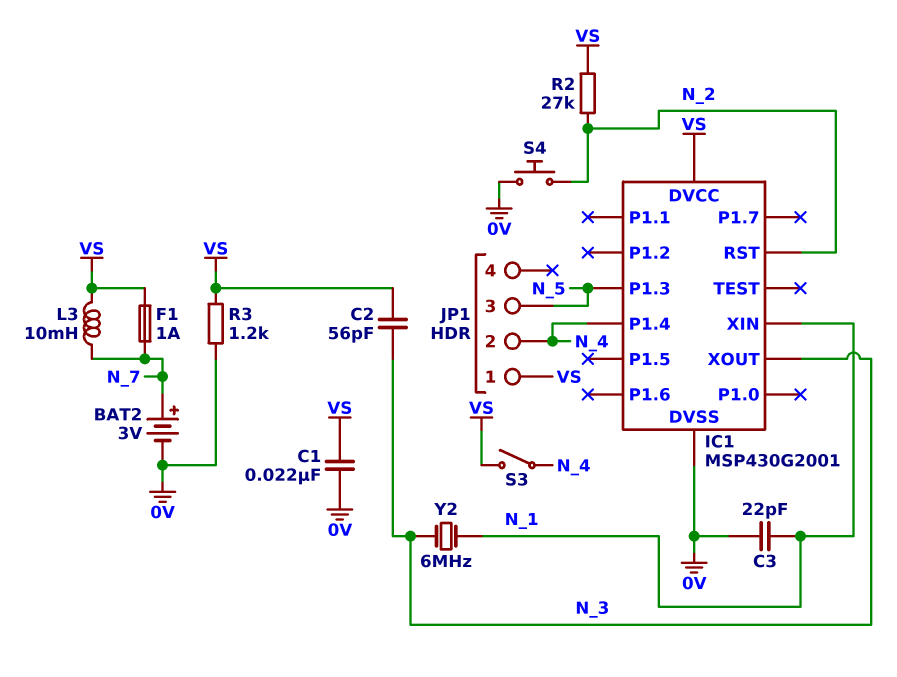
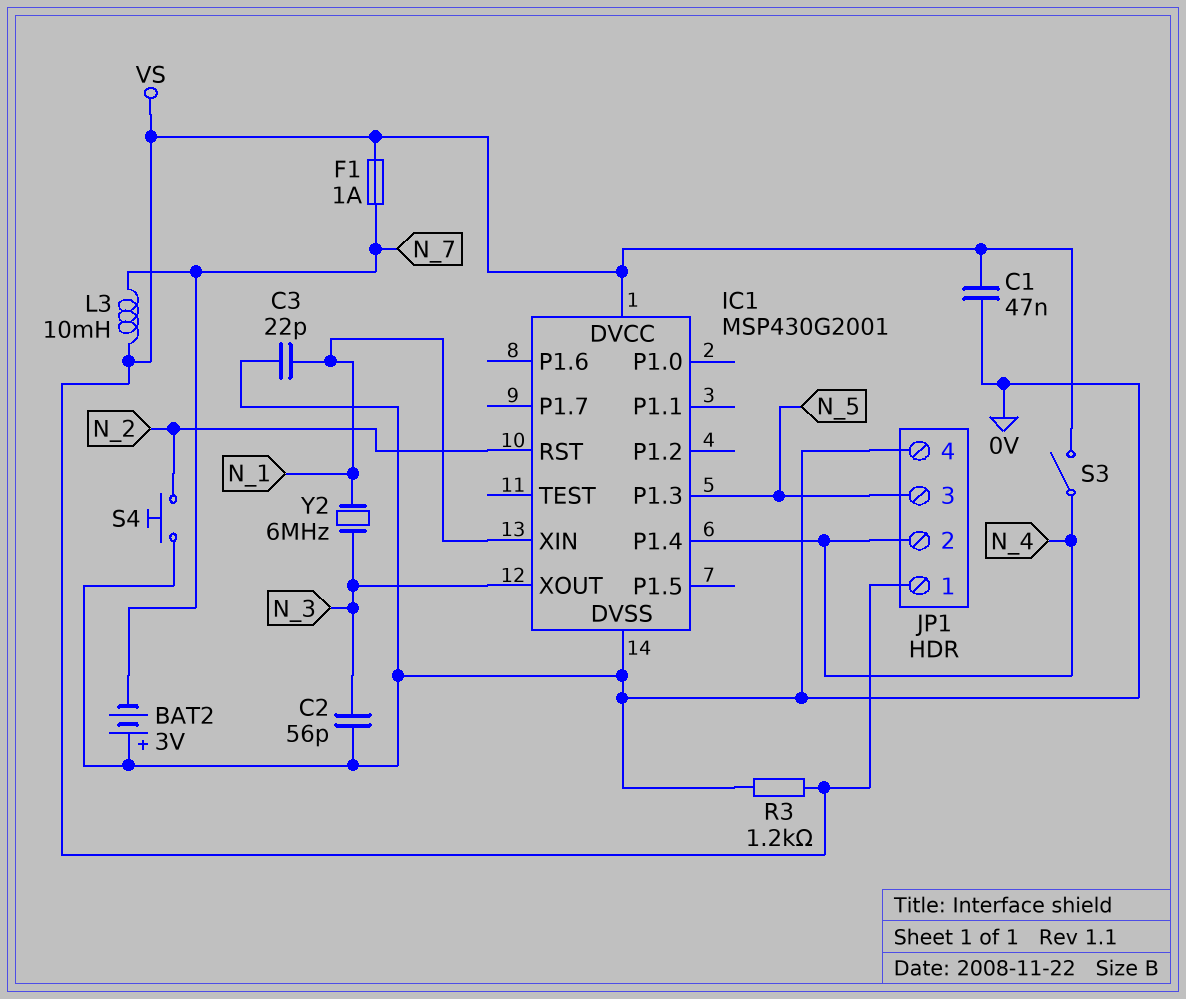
BAT2: 3V (plus N_7, minus 0V) -> 3V (plus 0V, minus N_7)
C1: 22nF (0V, VS) -> 47nF (0V, VS)
C2: 56pF (N_3, VS) -> 56pF (0V, N_3)
JP1 pin 4: none -> 0V
R2: 27k (N_2, VS) -> none

